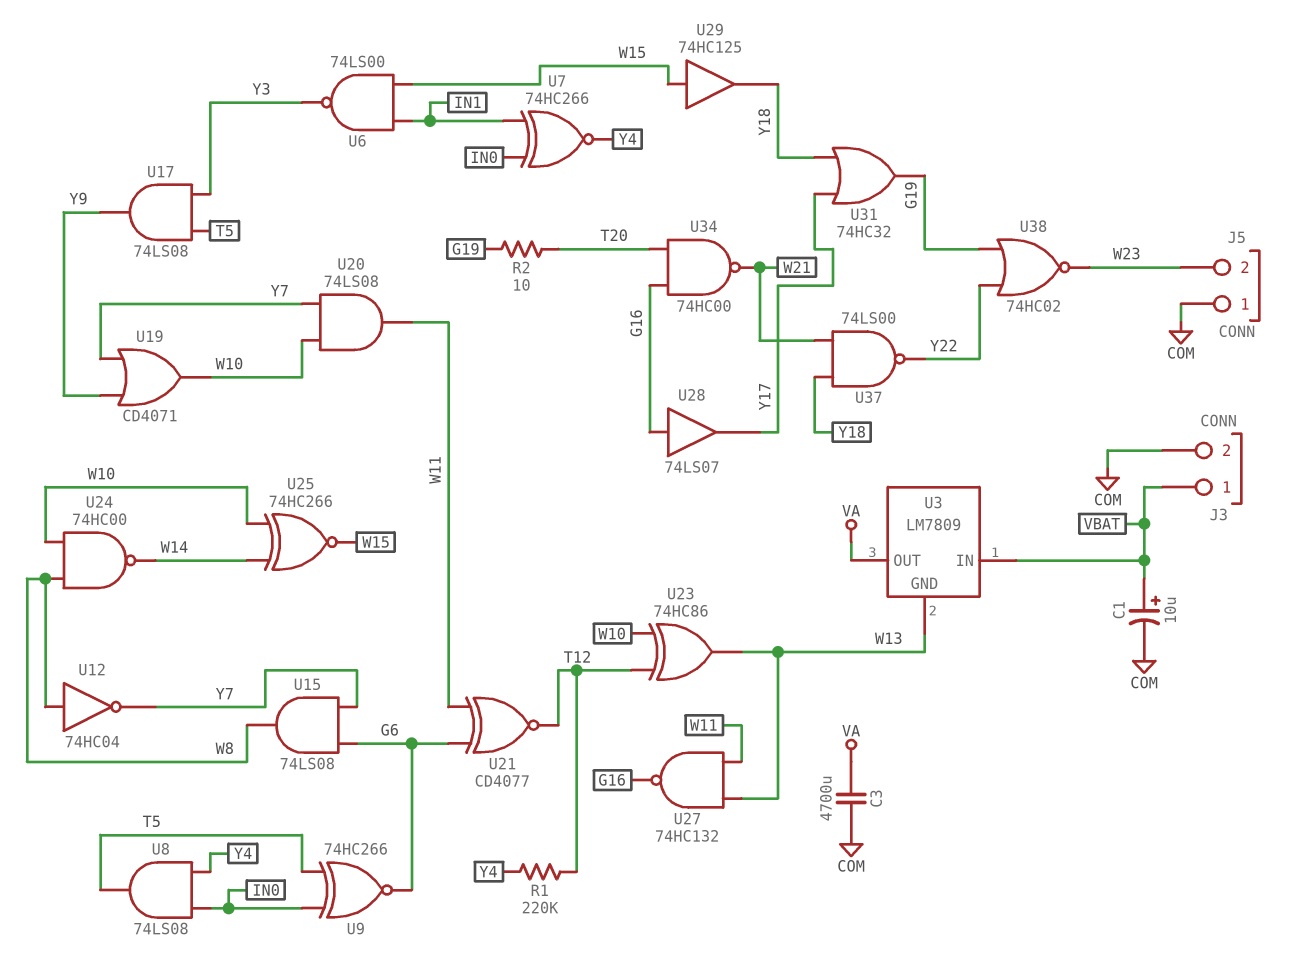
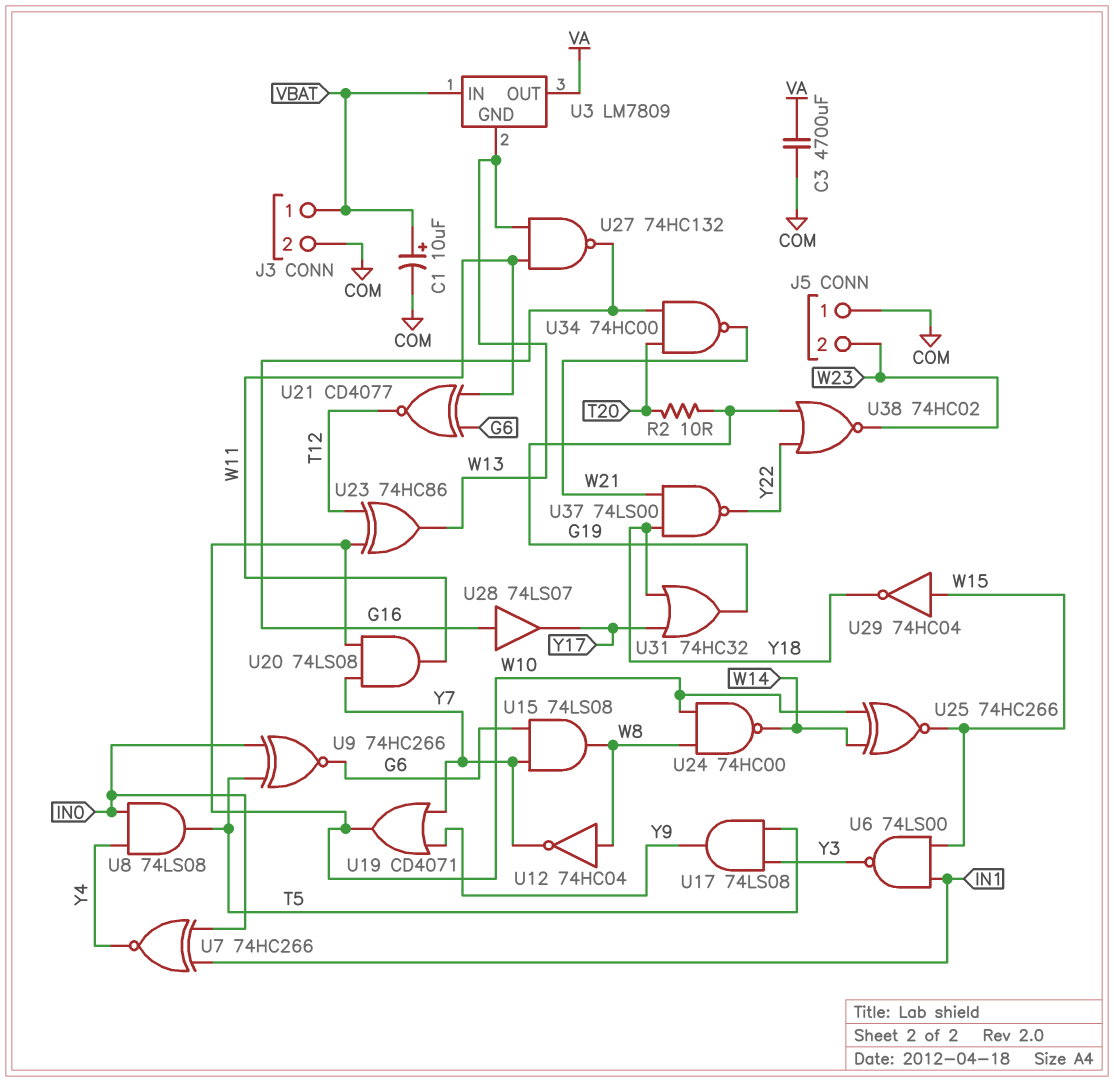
R1: 220k (T12, Y4) -> none
U29: buffer 74HC125 (in W15, out Y18) -> NOT 74HC04 (in W15, out Y18)

